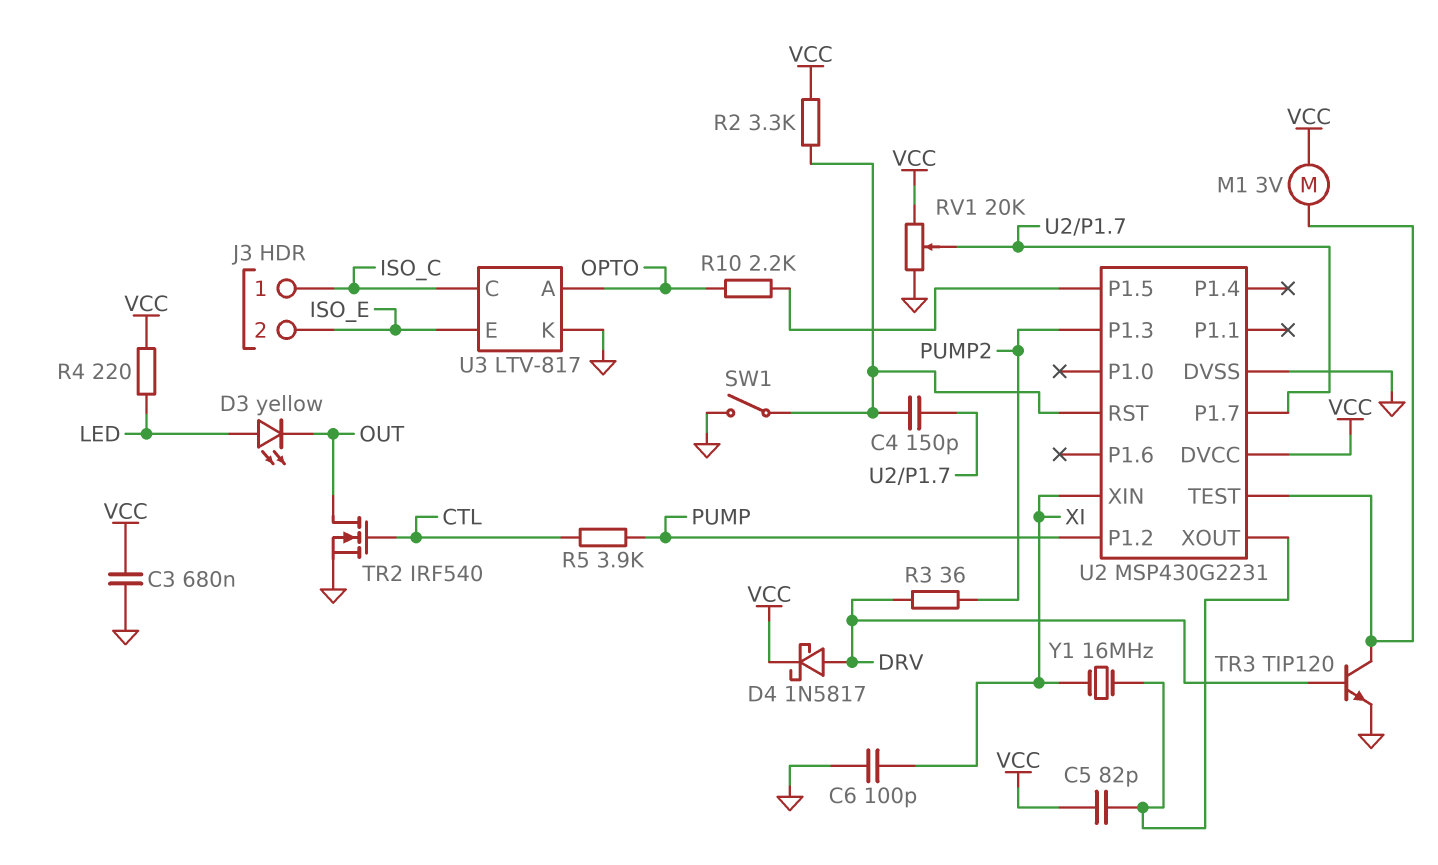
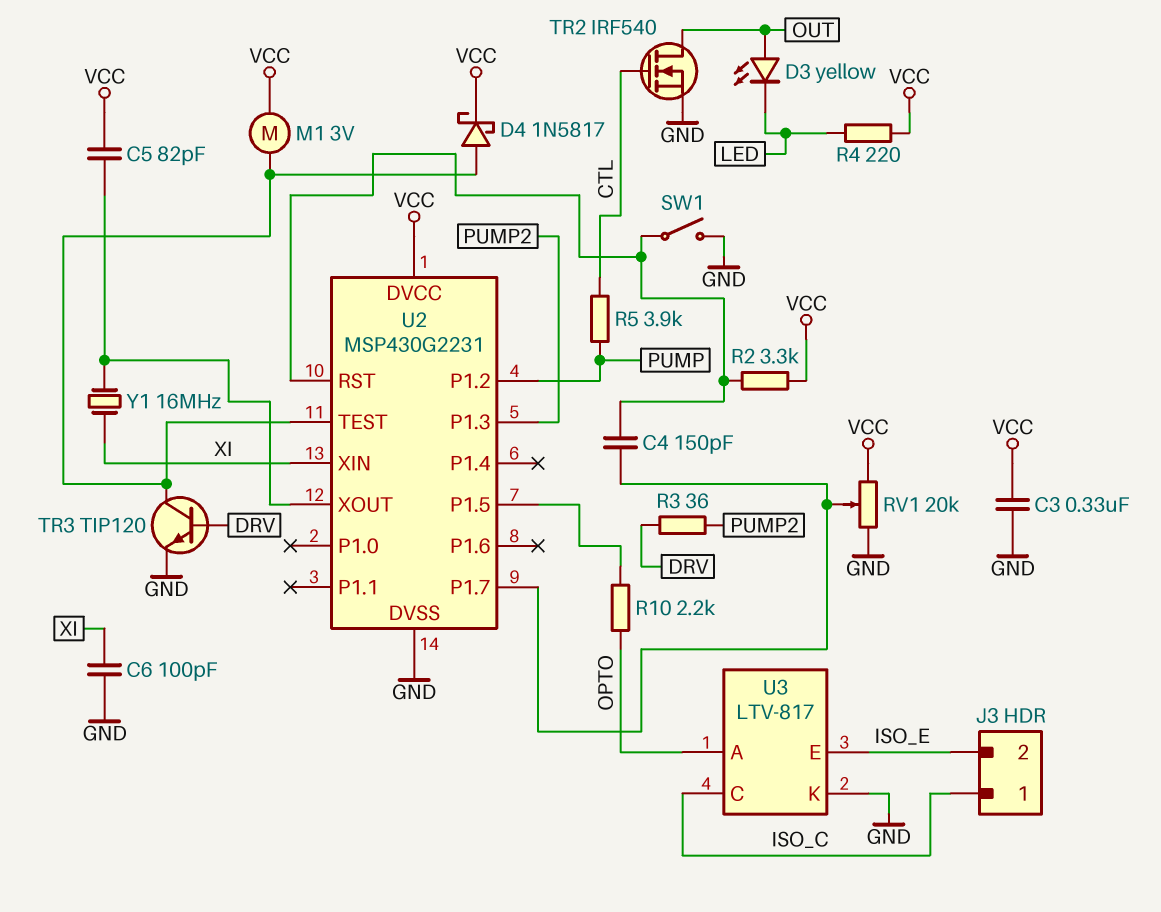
C3: 680nF (GND, VCC) -> 330nF (GND, VCC)
D3: LED yellow (A LED, K OUT) -> LED yellow (A OUT, K LED)
D4: schottky 1N5817 (A DRV, K VCC) -> schottky 1N5817 (A U2/TEST, K VCC)

